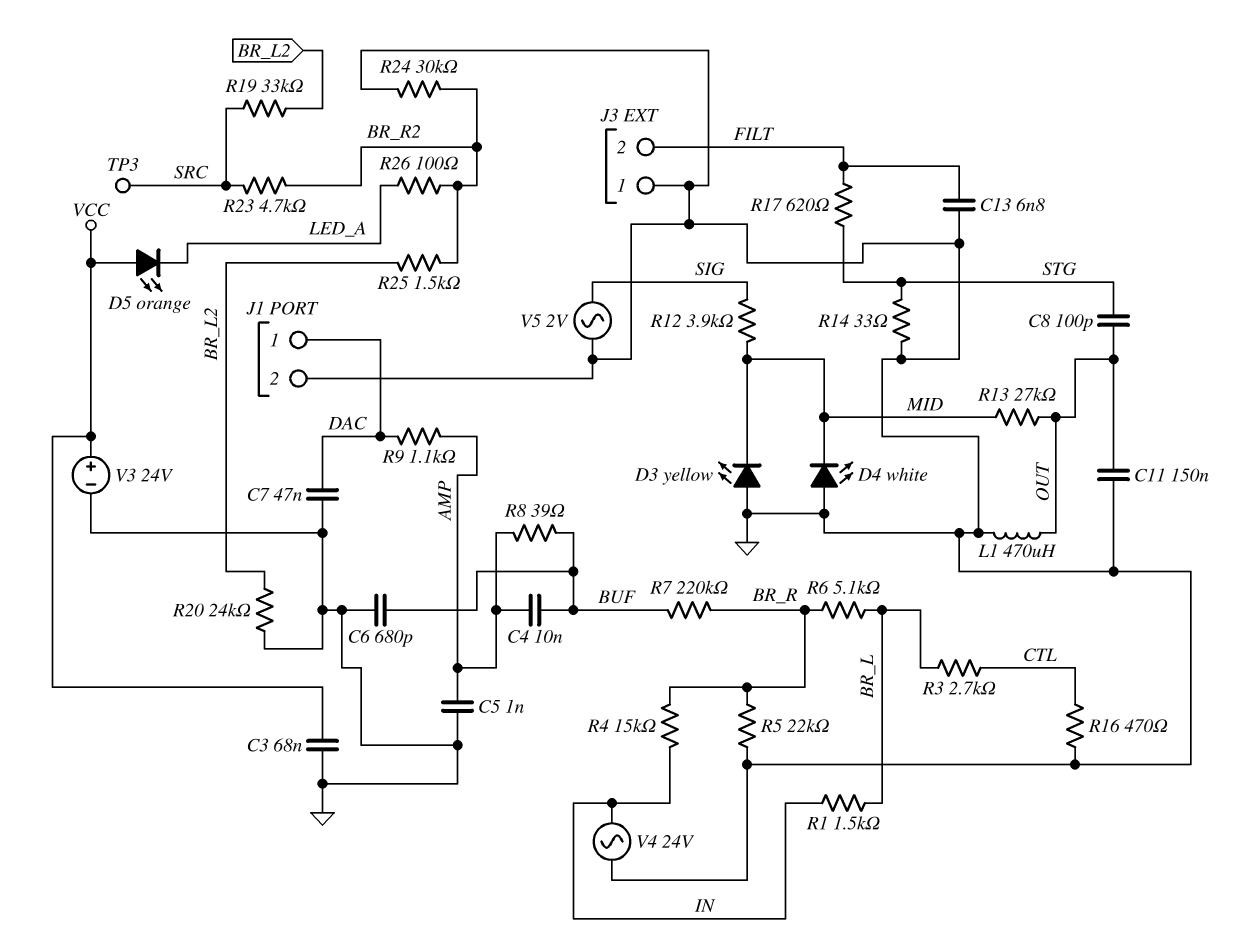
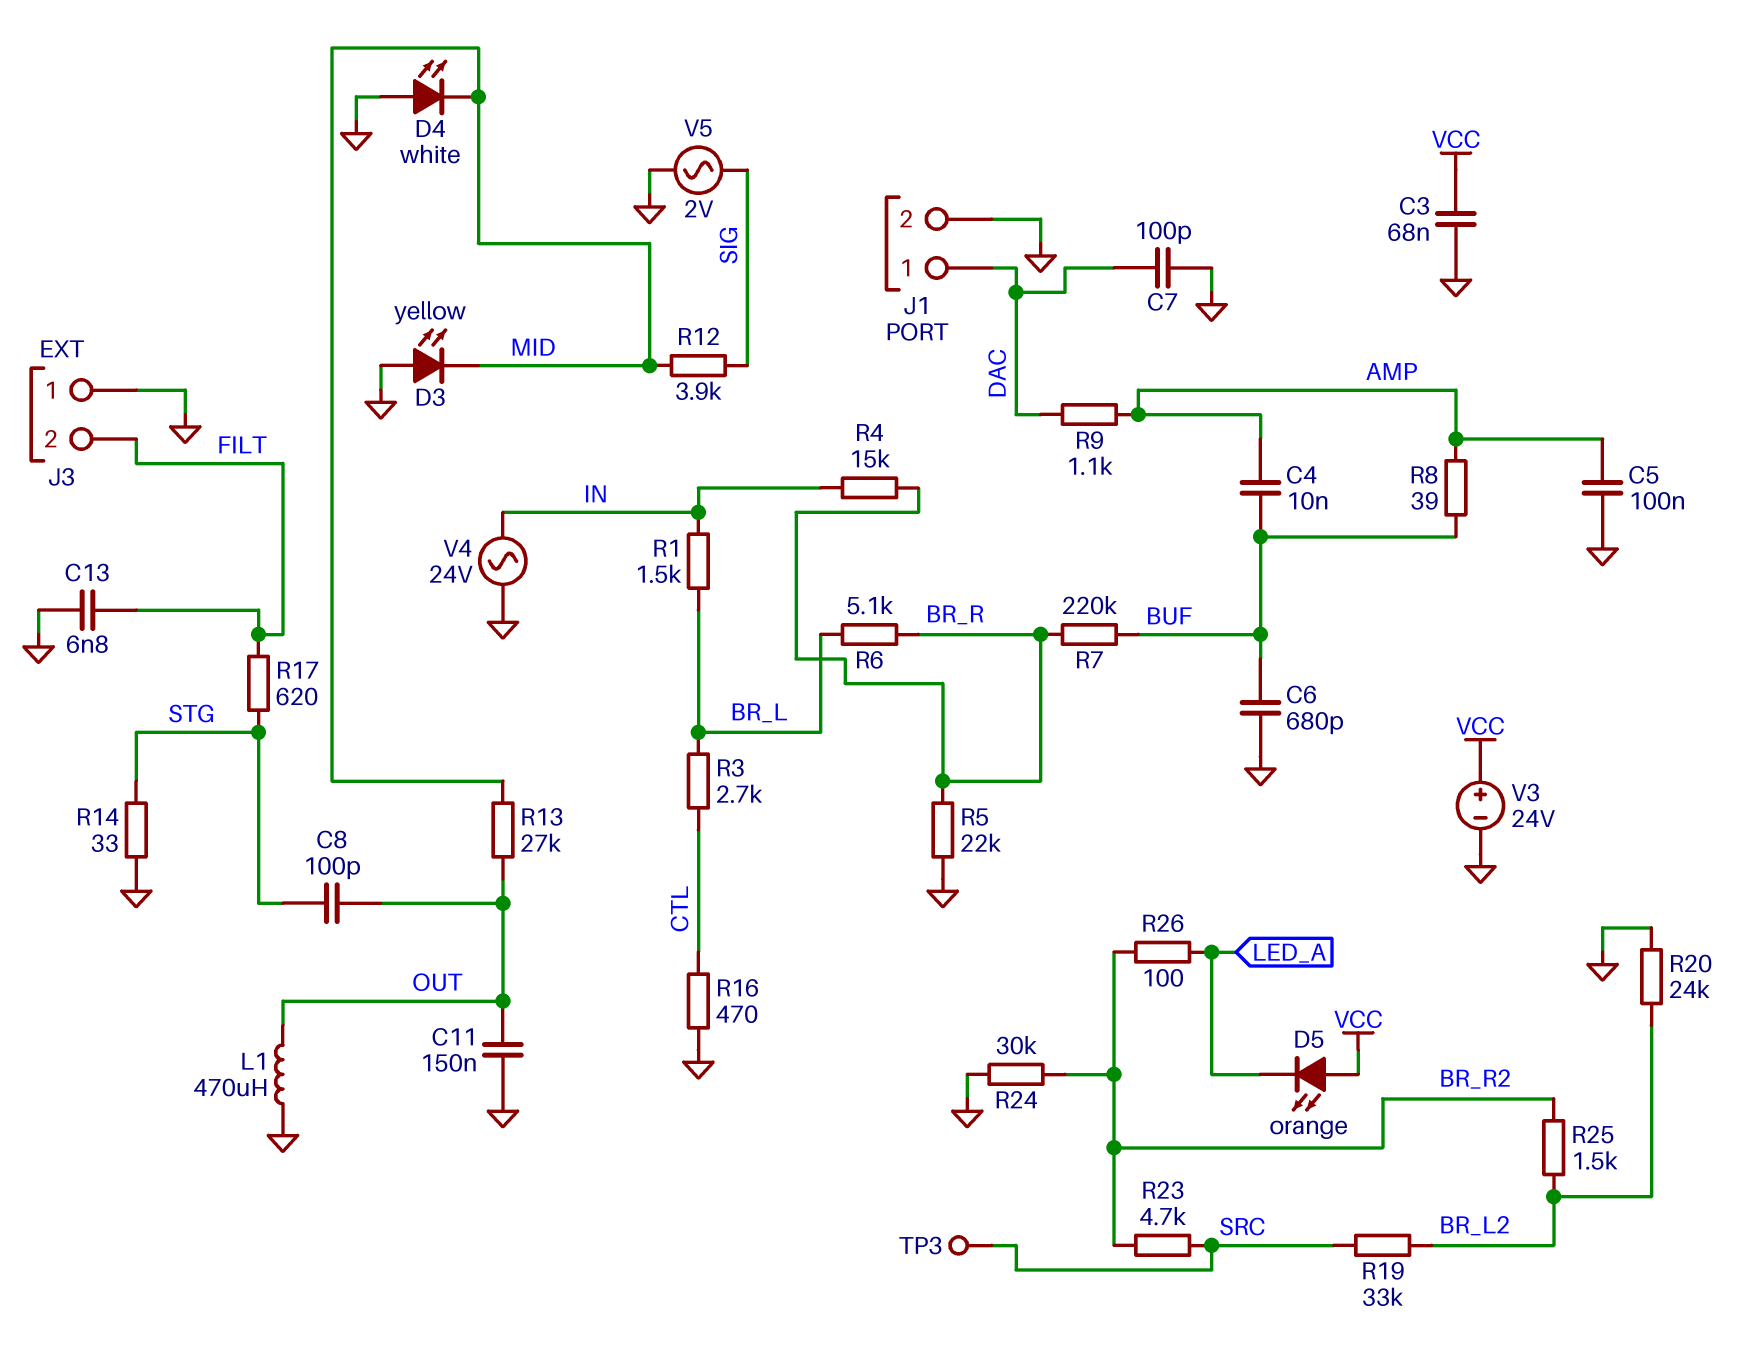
C5: 1nF (AMP, GND) -> 100nF (AMP, GND)
C7: 47nF (DAC, GND) -> 100pF (DAC, GND)

